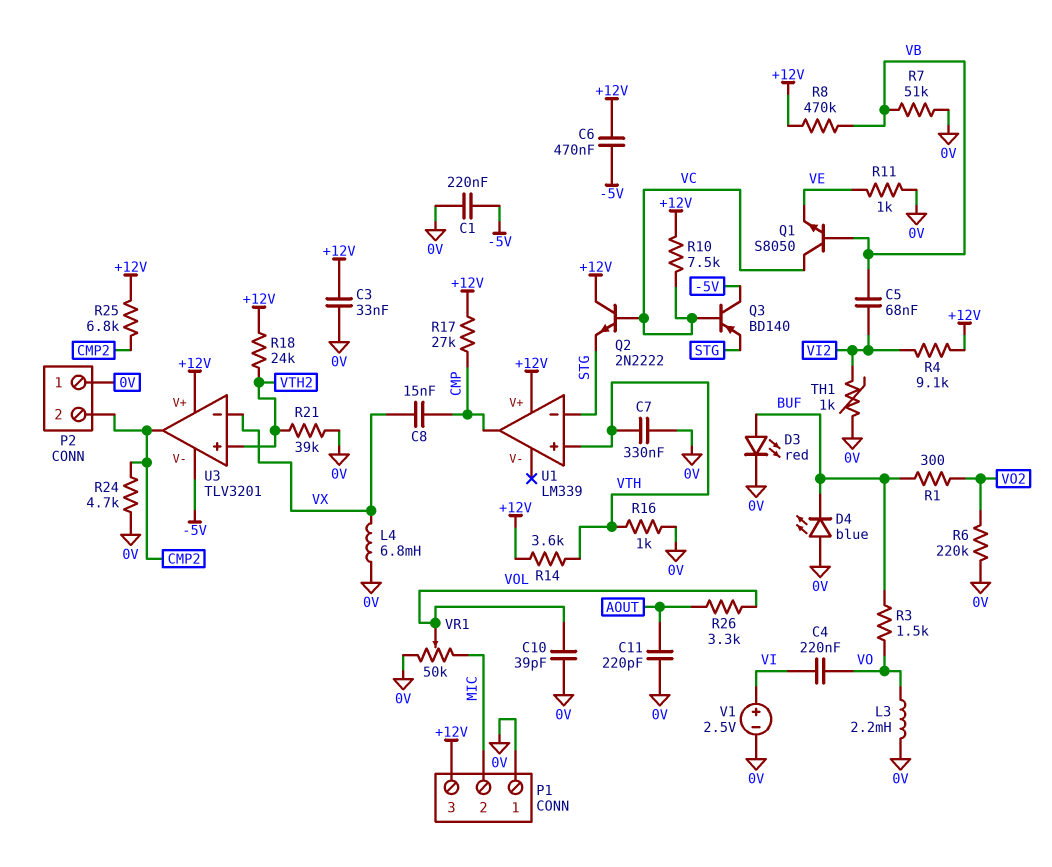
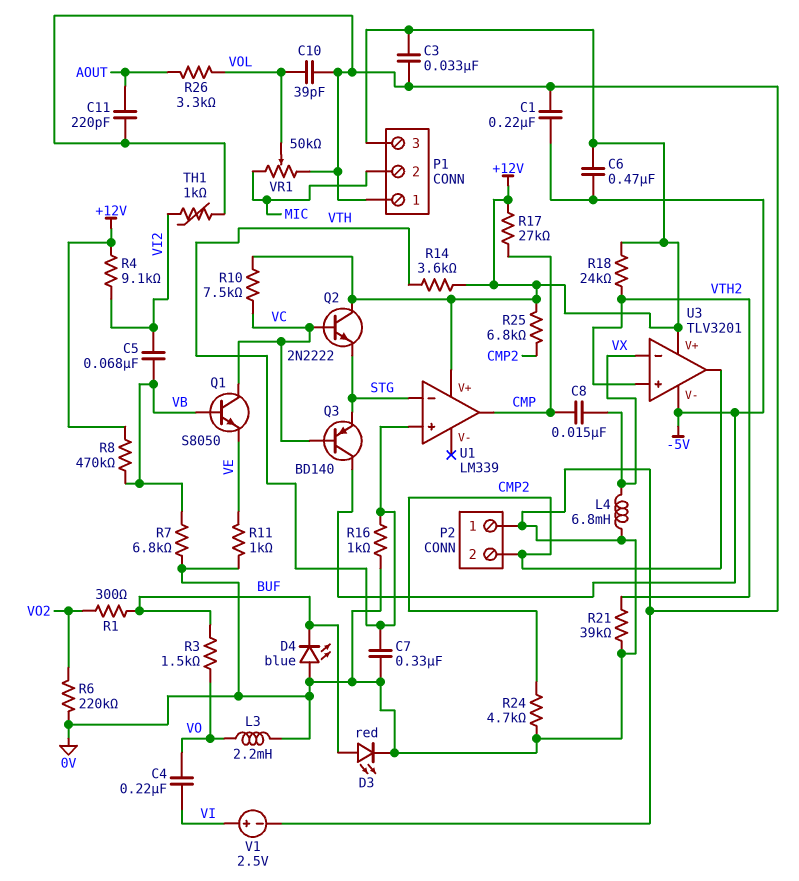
R7: 51k (0V, VB) -> 6.8k (0V, VB)

